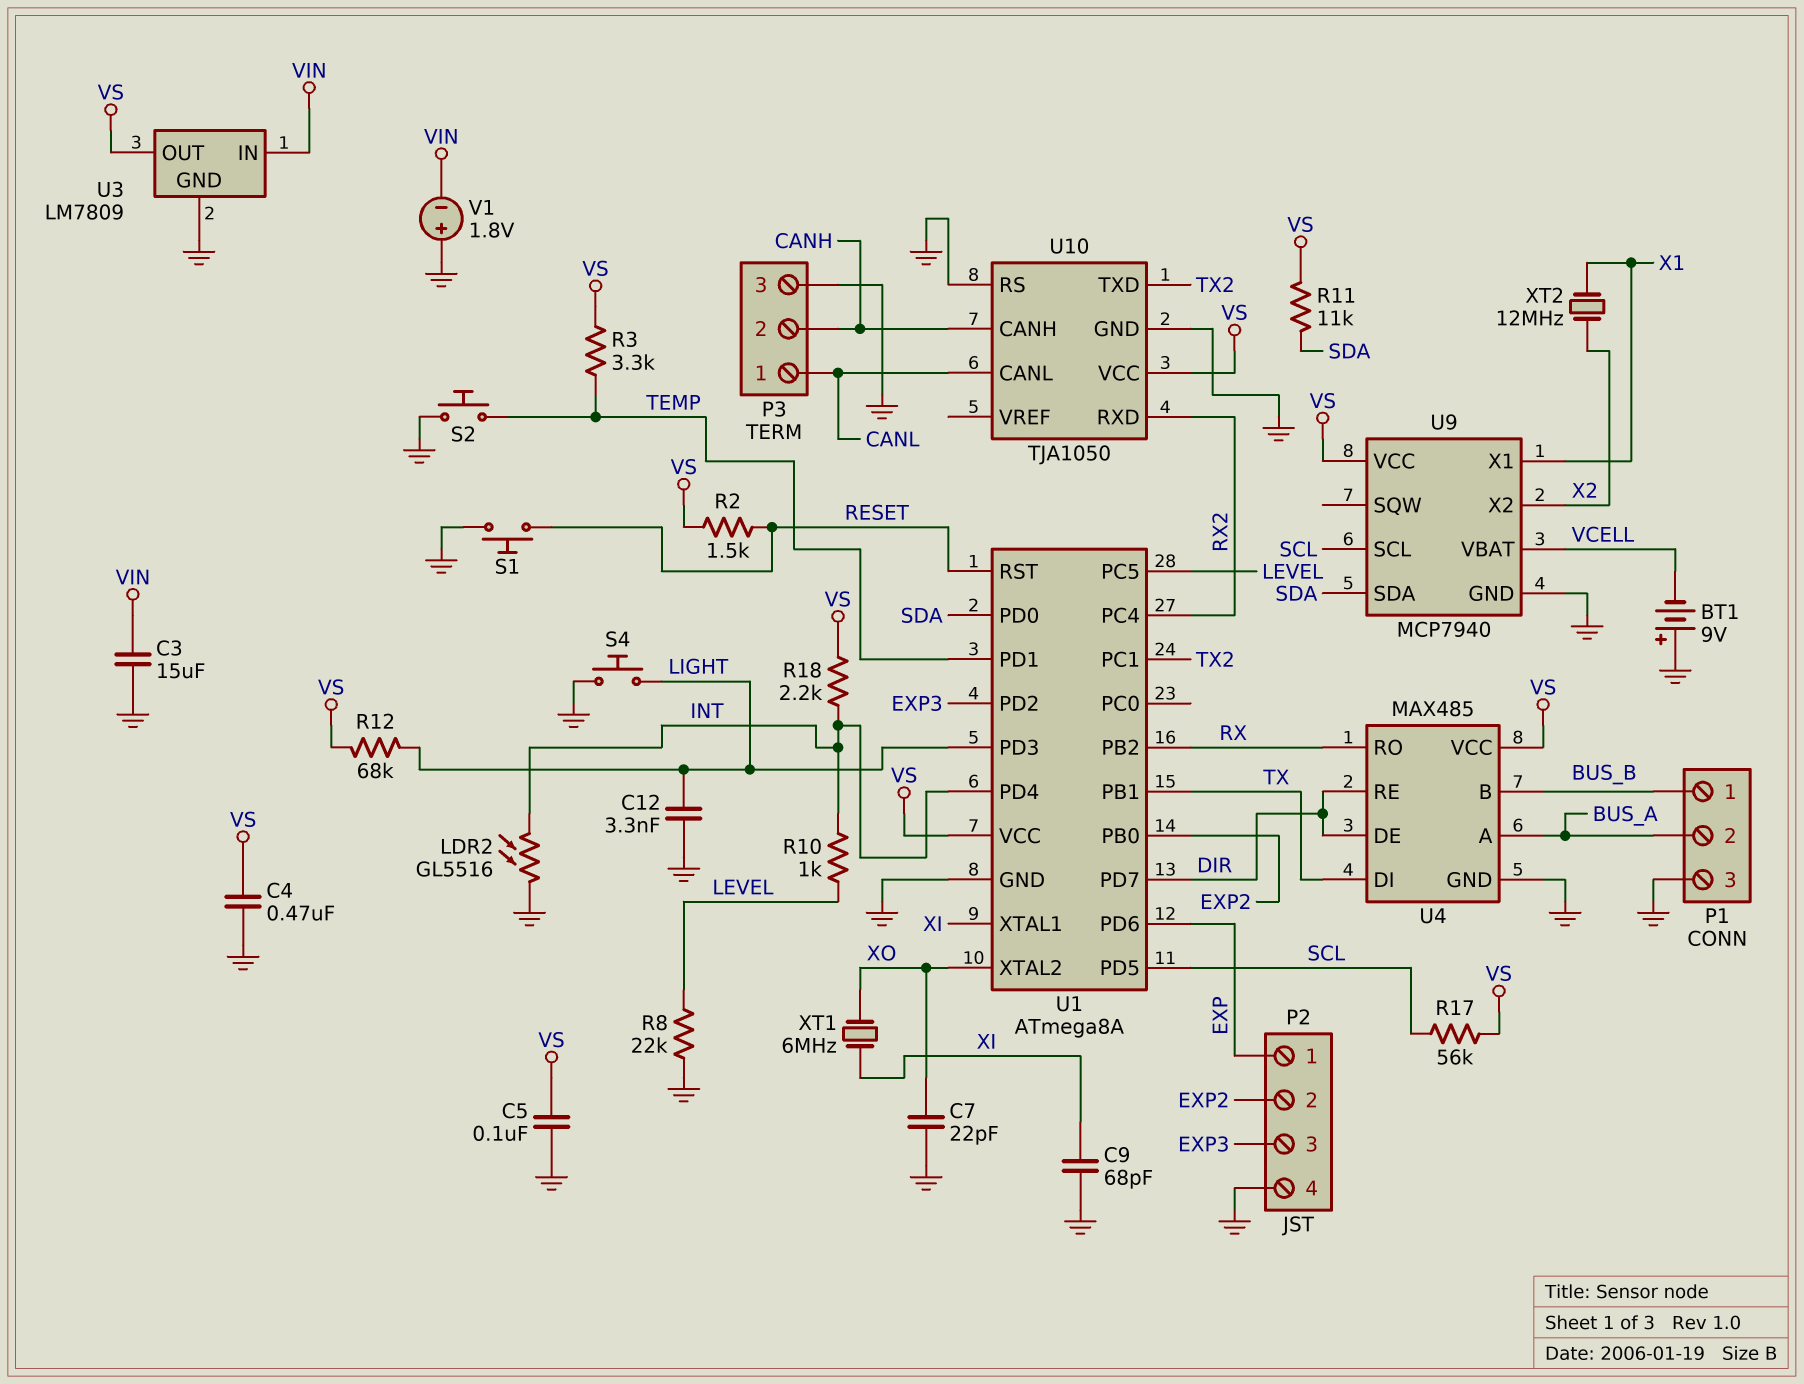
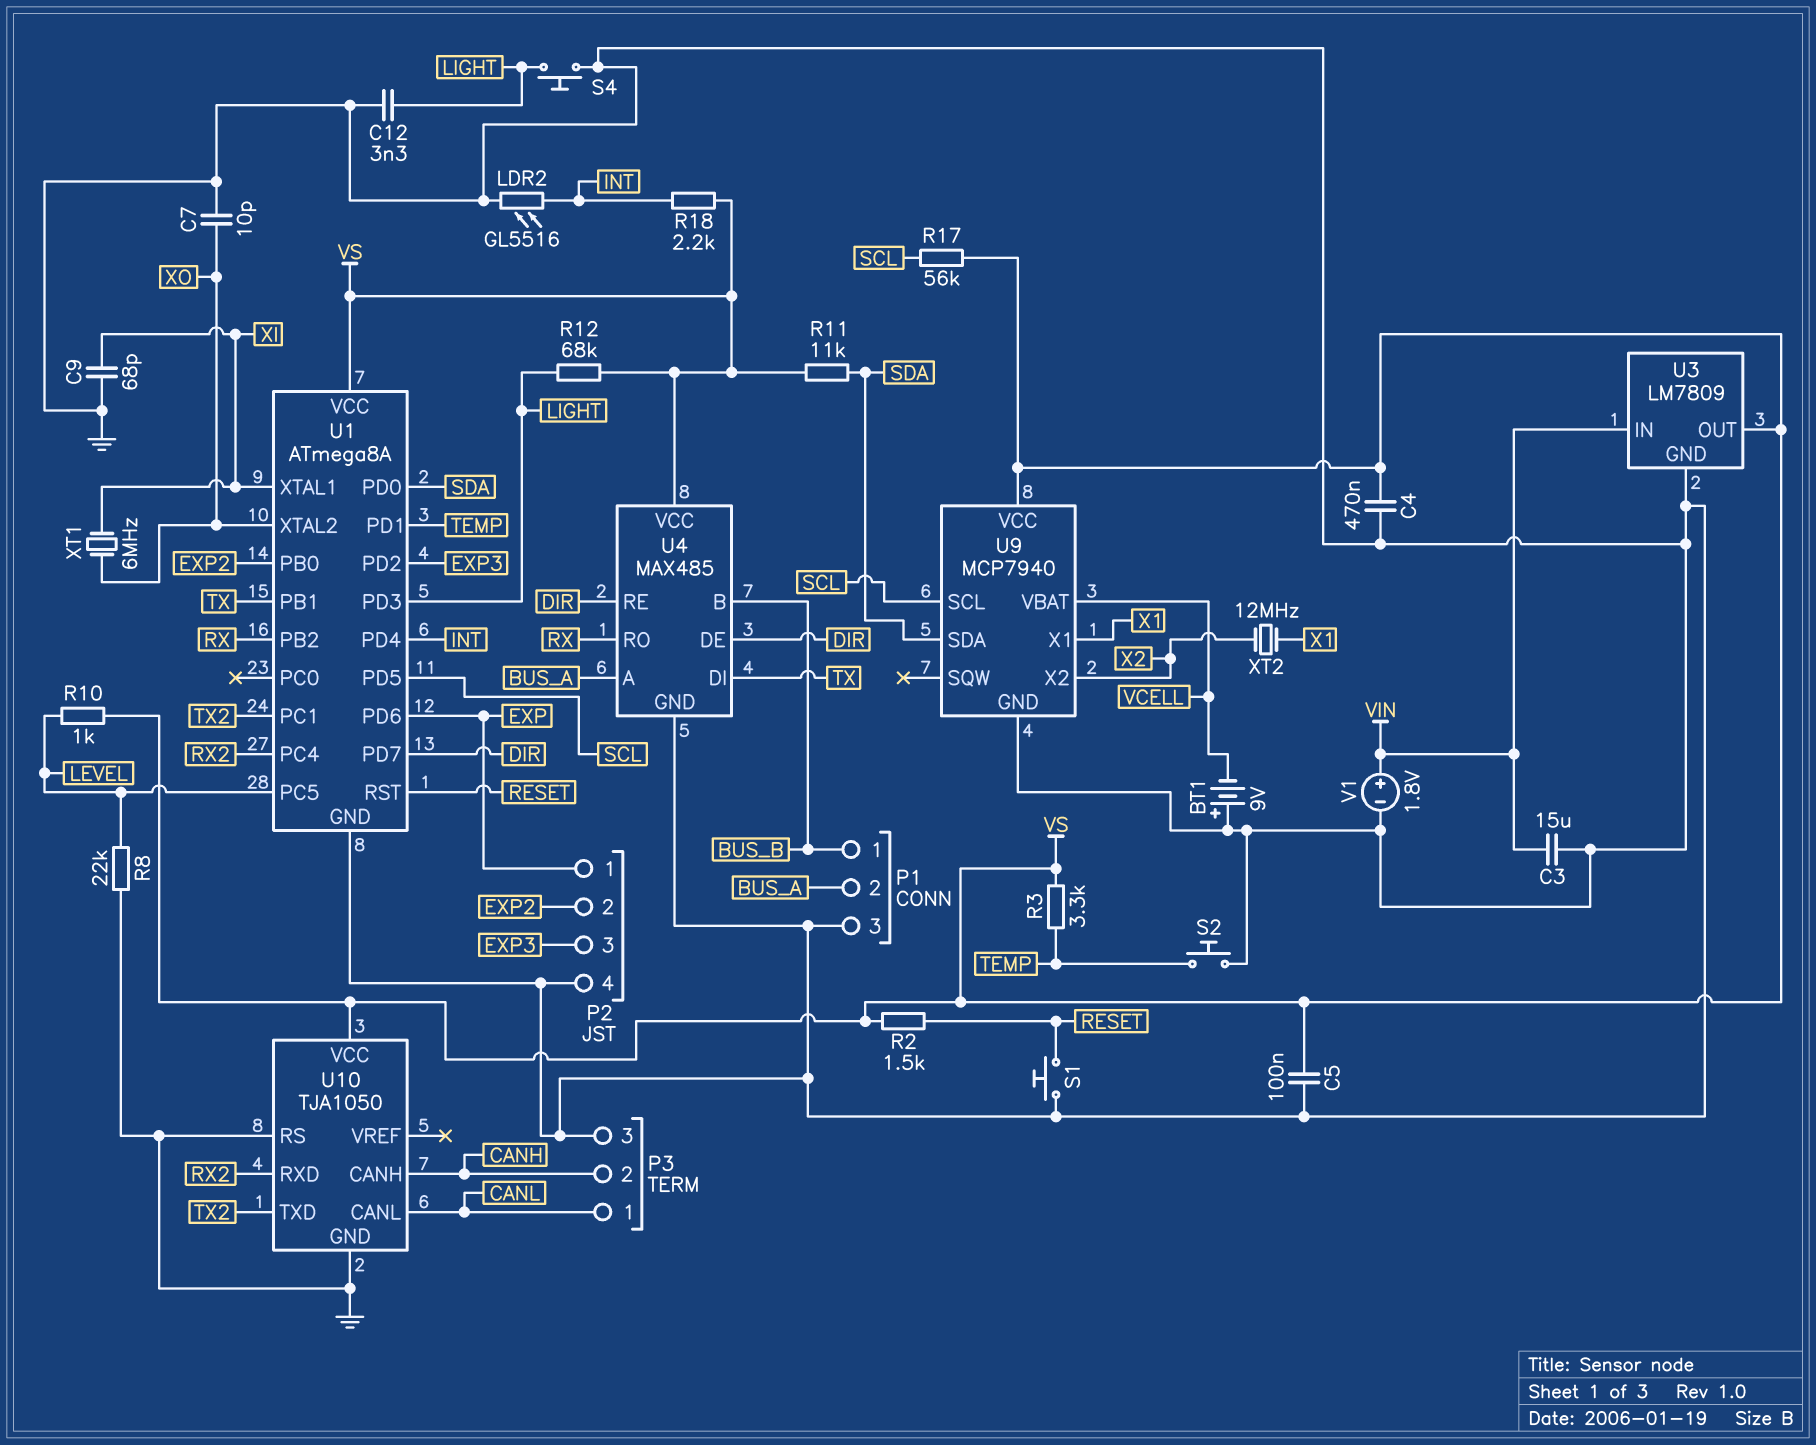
C7: 22pF (GND, XO) -> 10pF (GND, XO)
R10: 1k (INT, LEVEL) -> 1k (LEVEL, VS)
V1: 1.8V (plus GND, minus VIN) -> 1.8V (plus VIN, minus GND)

